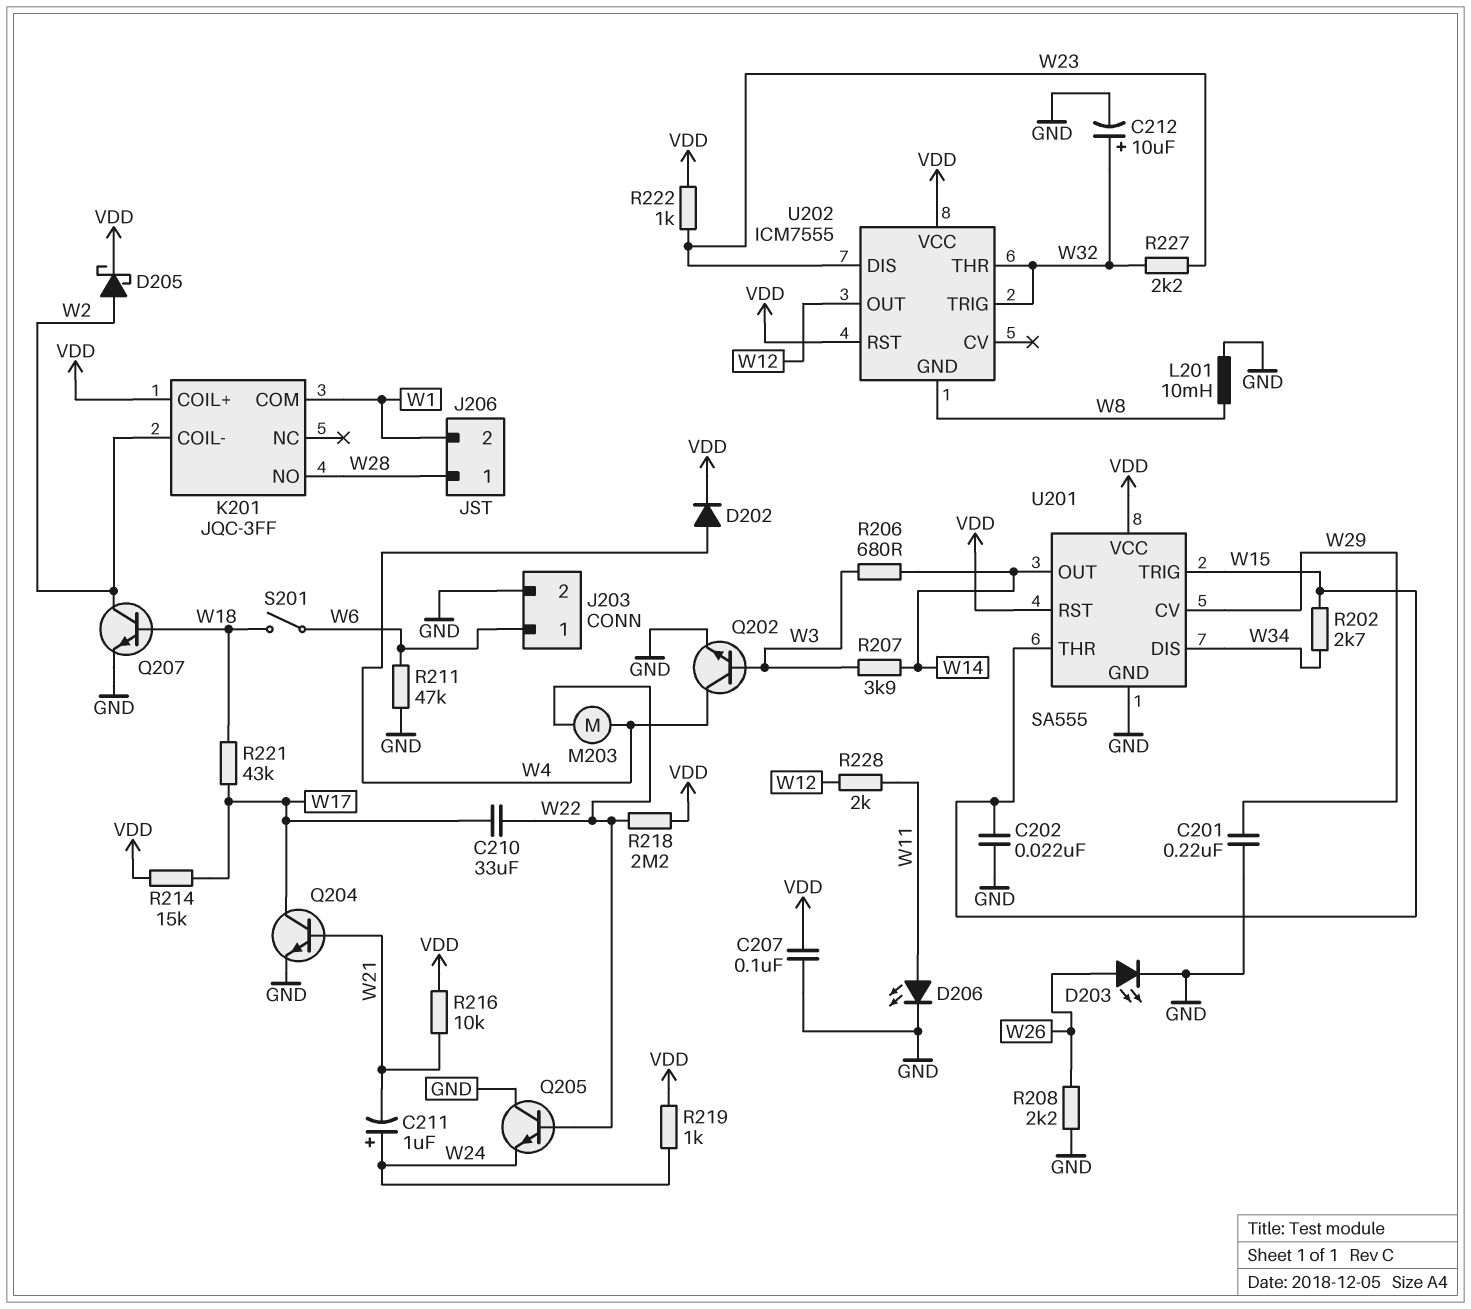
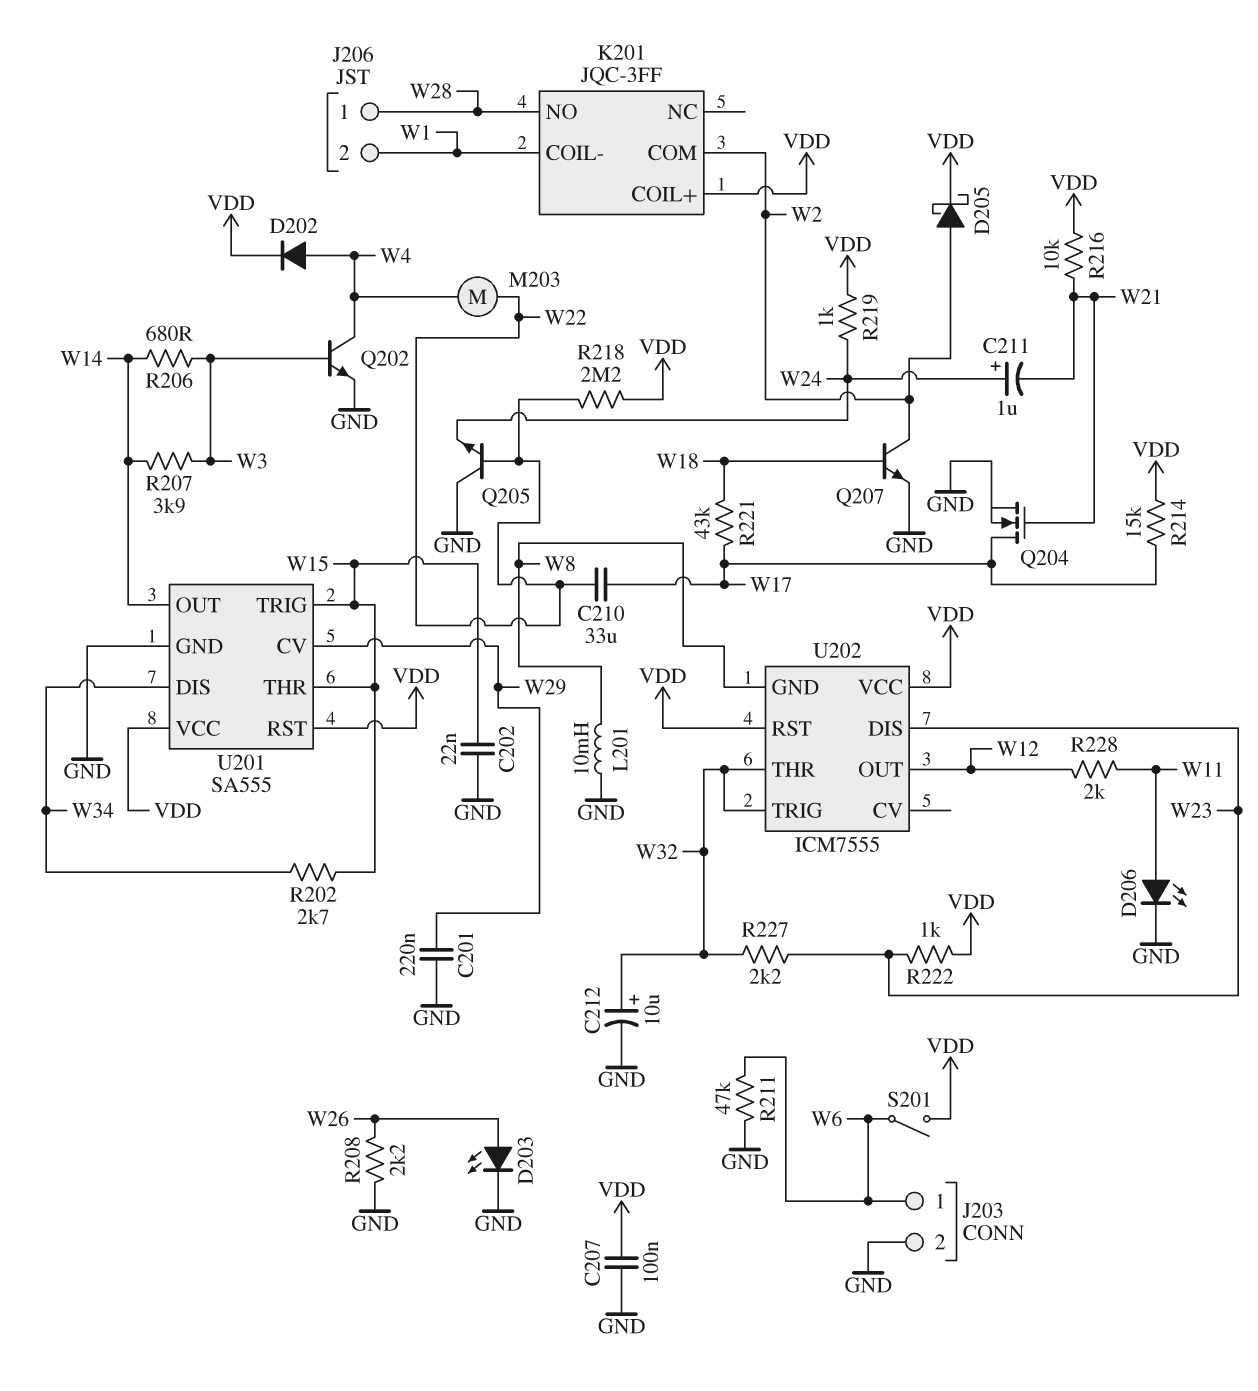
K201 pin COIL-: W2 -> W1
K201 pin COM: W1 -> W2
Q204: NPN (B W21, C W17, E GND) -> NMOS (G W21, D W17, S GND)
S201: switch (W6, W18) -> switch (VDD, W6)

